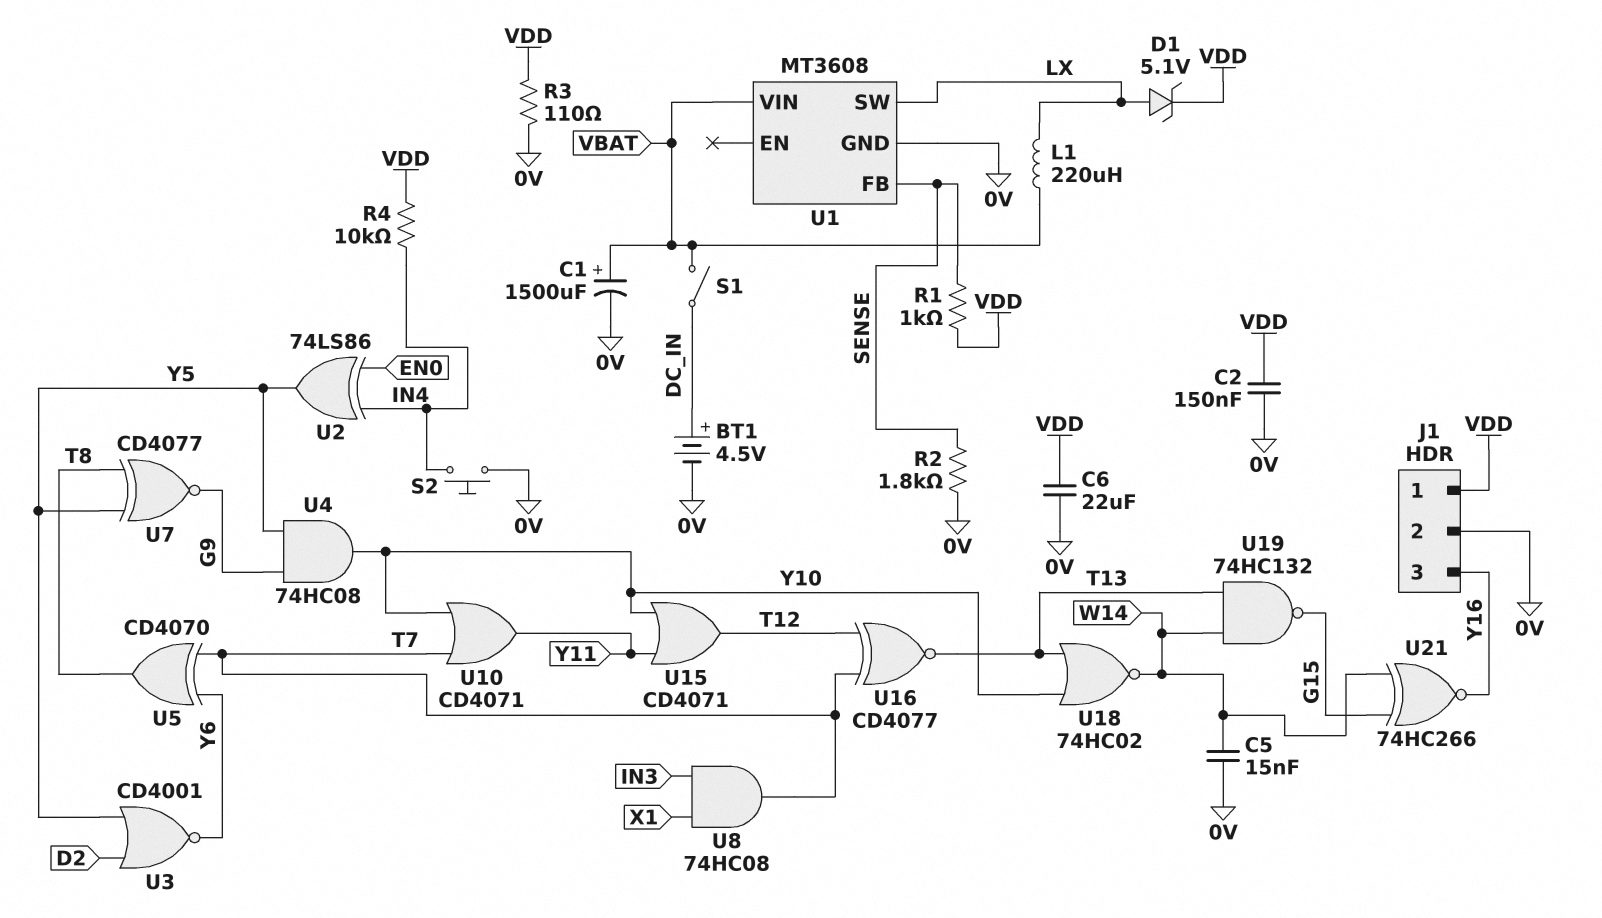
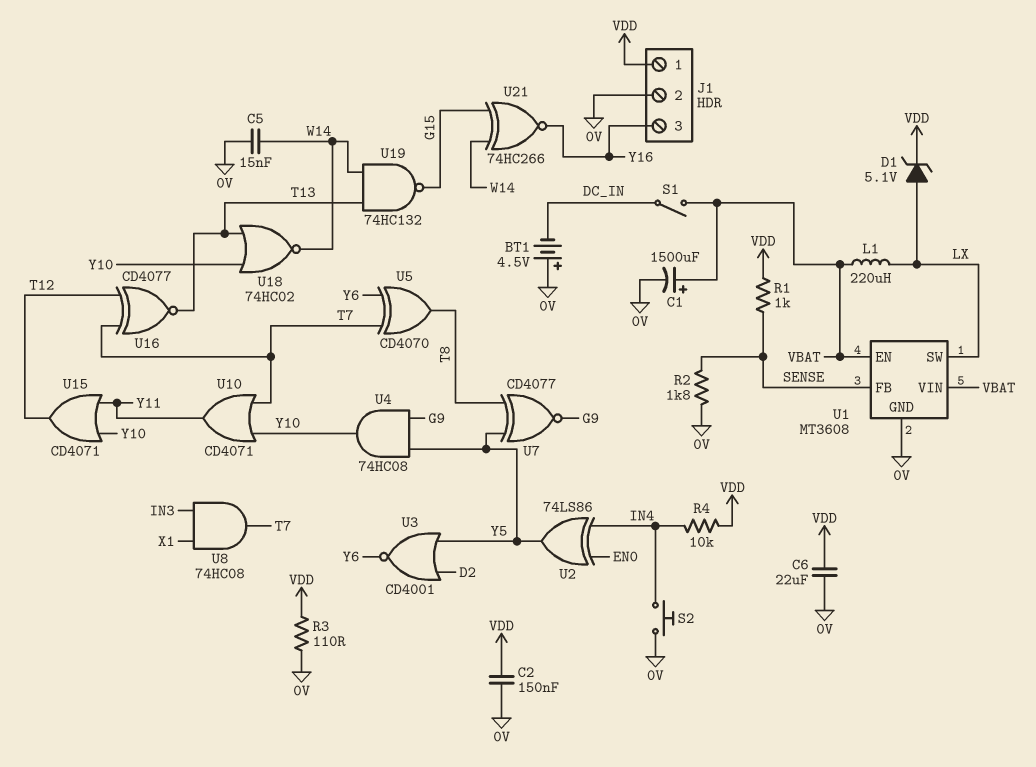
BT1: 4.5V (plus DC_IN, minus 0V) -> 4.5V (plus 0V, minus DC_IN)
U1 pin EN: none -> VBAT

